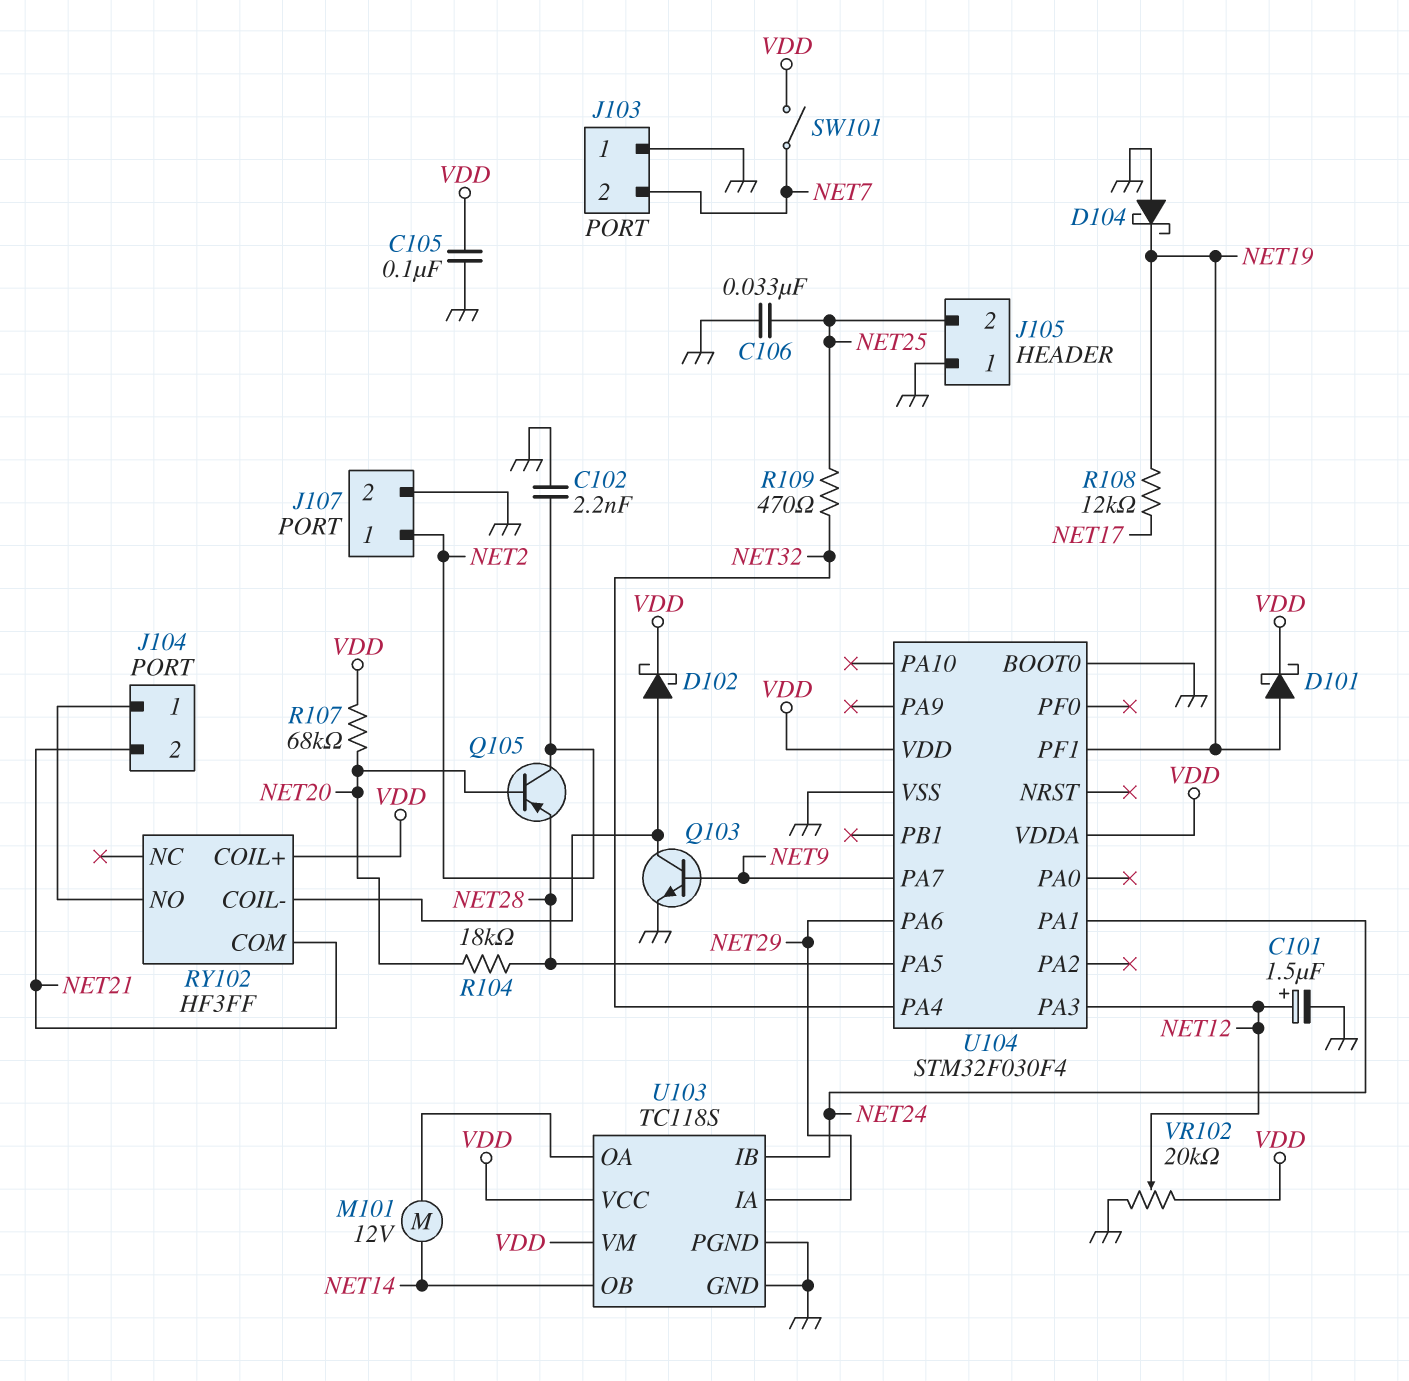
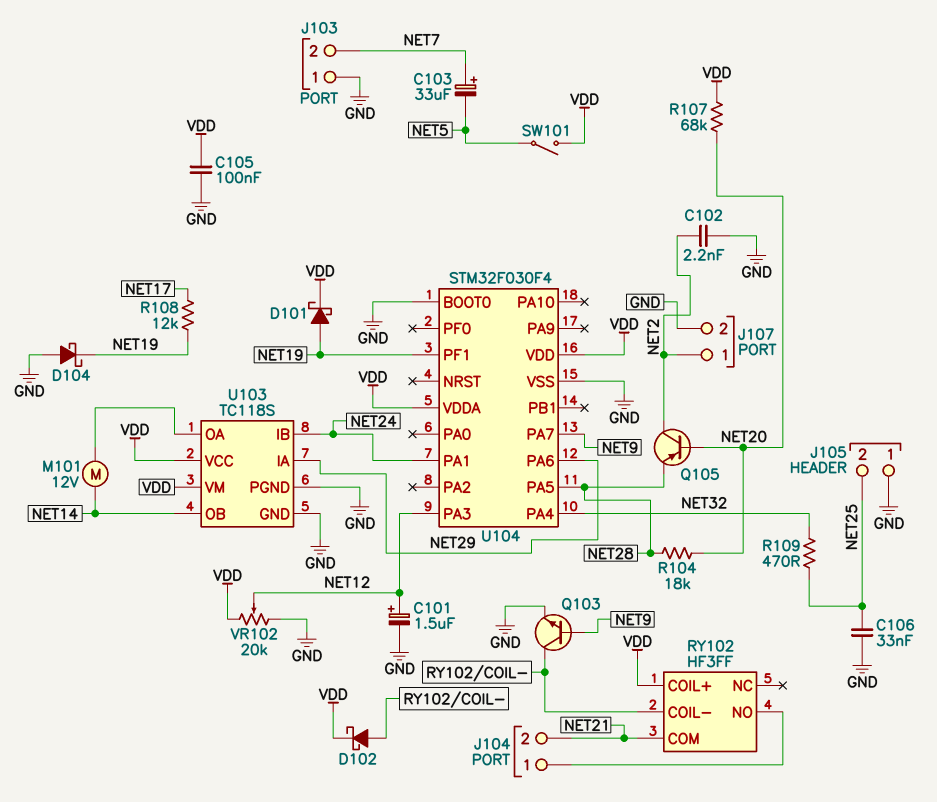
C103: none -> 33uF (plus NET7, minus NET5)
SW101: switch (NET7, VDD) -> switch (NET5, VDD)

